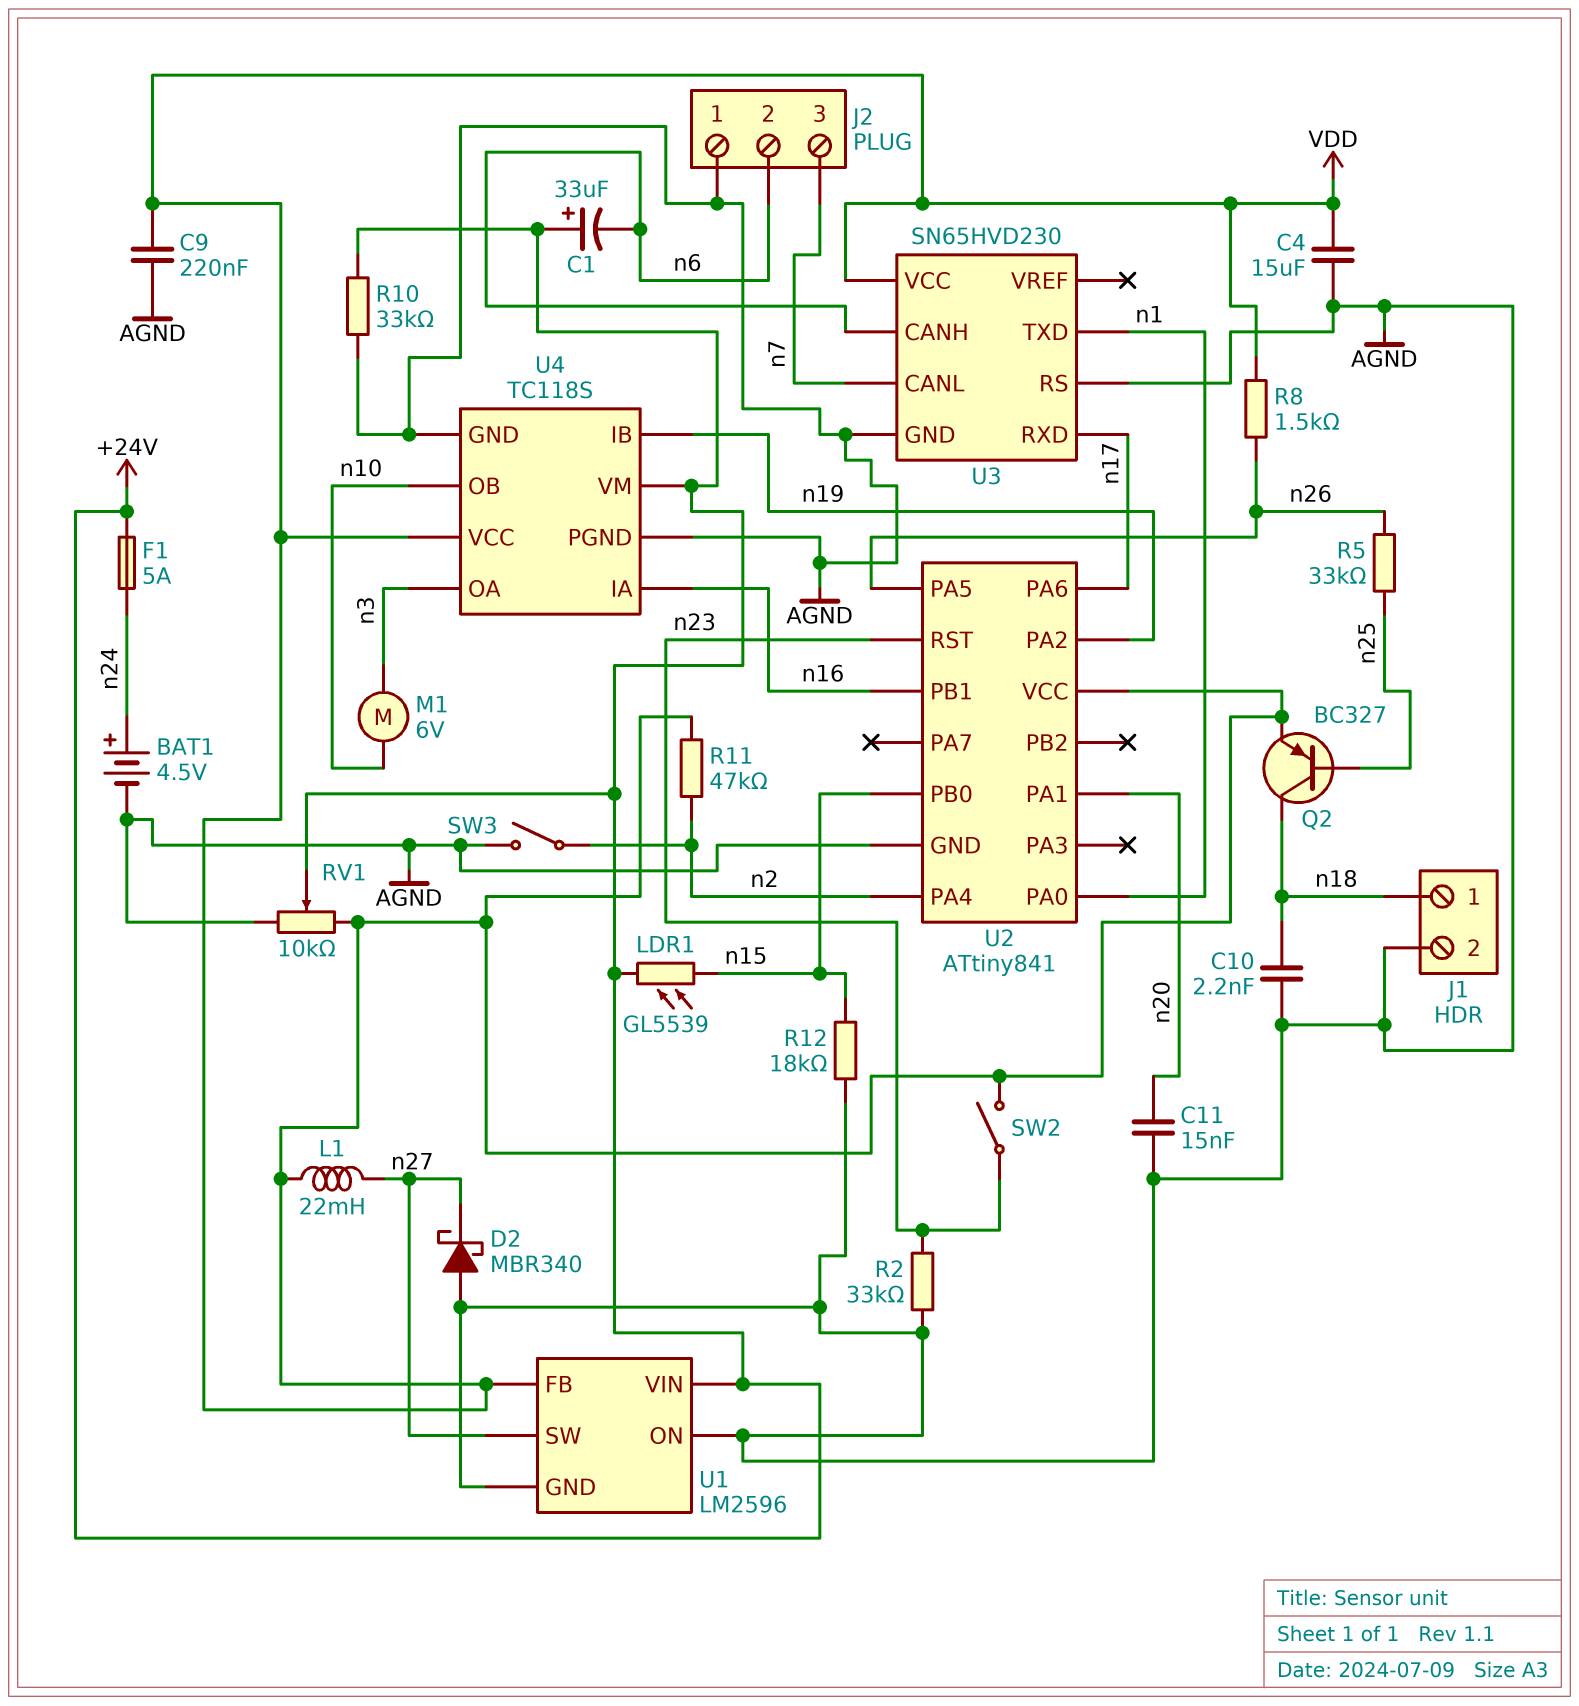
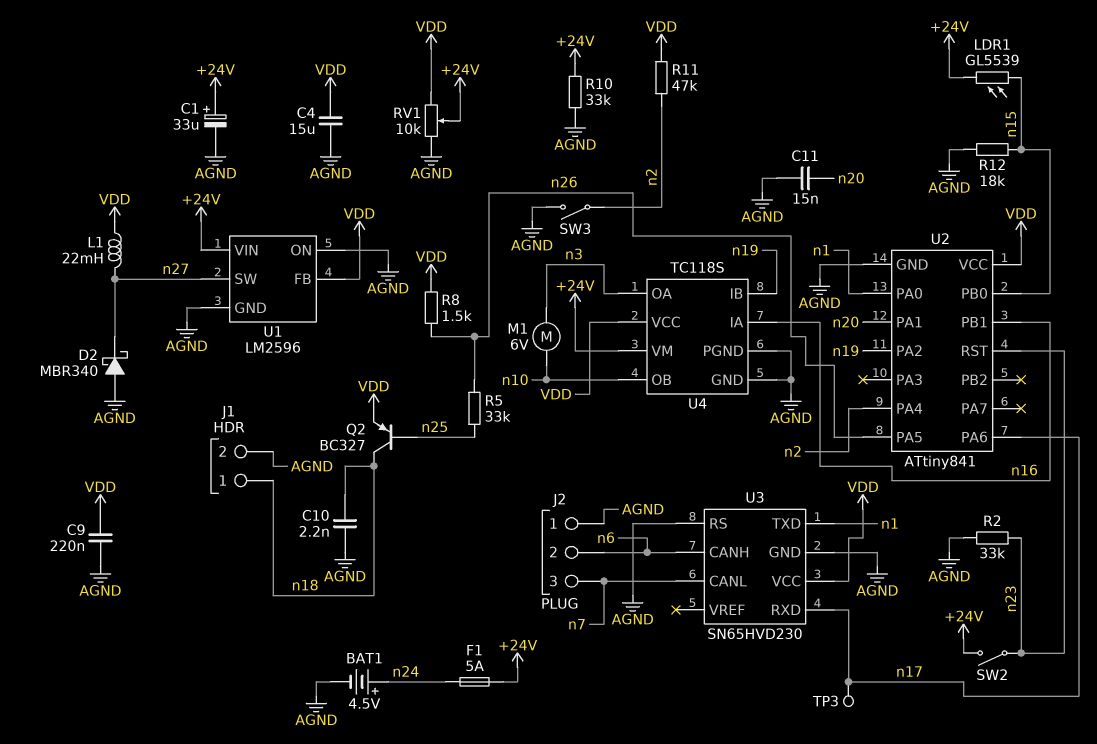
C1: 33uF (plus +24V, minus n6) -> 33uF (plus +24V, minus AGND)
SW2: switch (VDD, n23) -> switch (+24V, n23)
TP3: none -> test point (n17)

